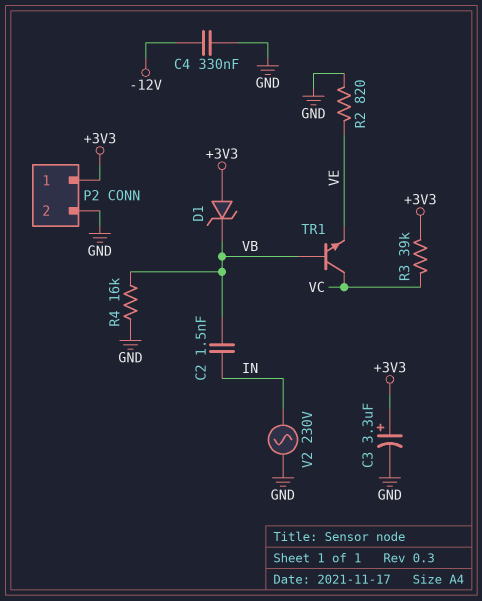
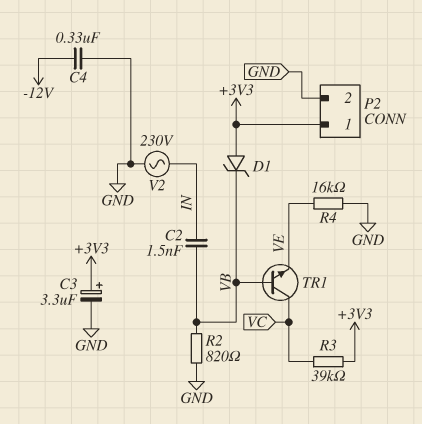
R2: 820 (GND, VE) -> 820 (GND, VB)
R4: 16k (GND, VB) -> 16k (GND, VE)

